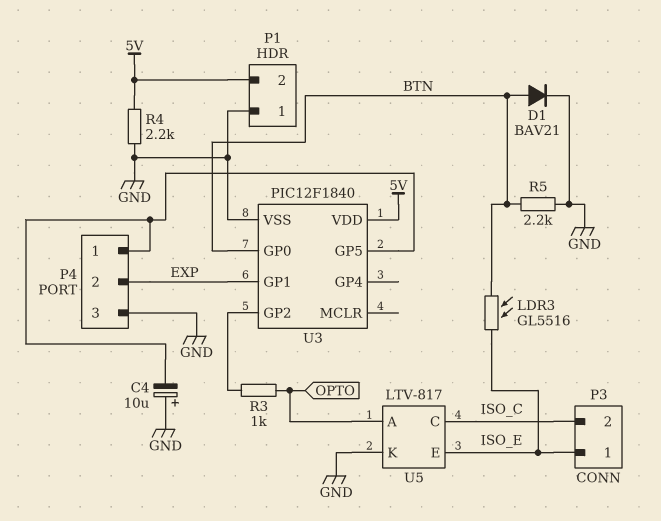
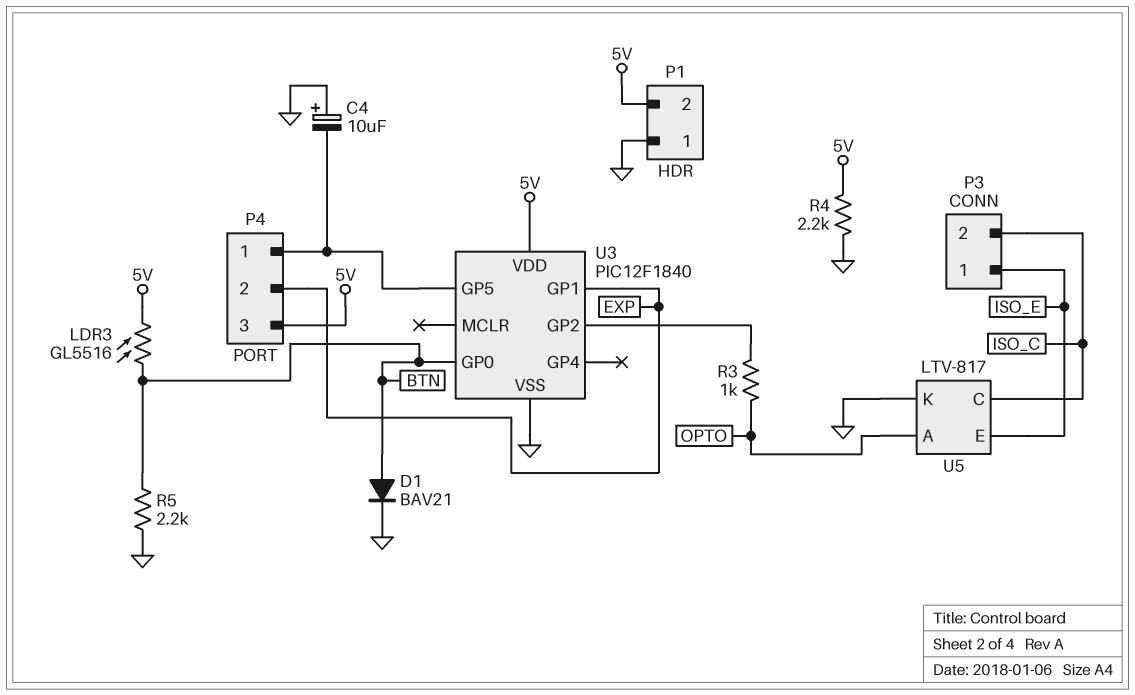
LDR3: GL5516 (BTN, ISO_E) -> GL5516 (5V, BTN)
P4 pin 3: GND -> 5V

